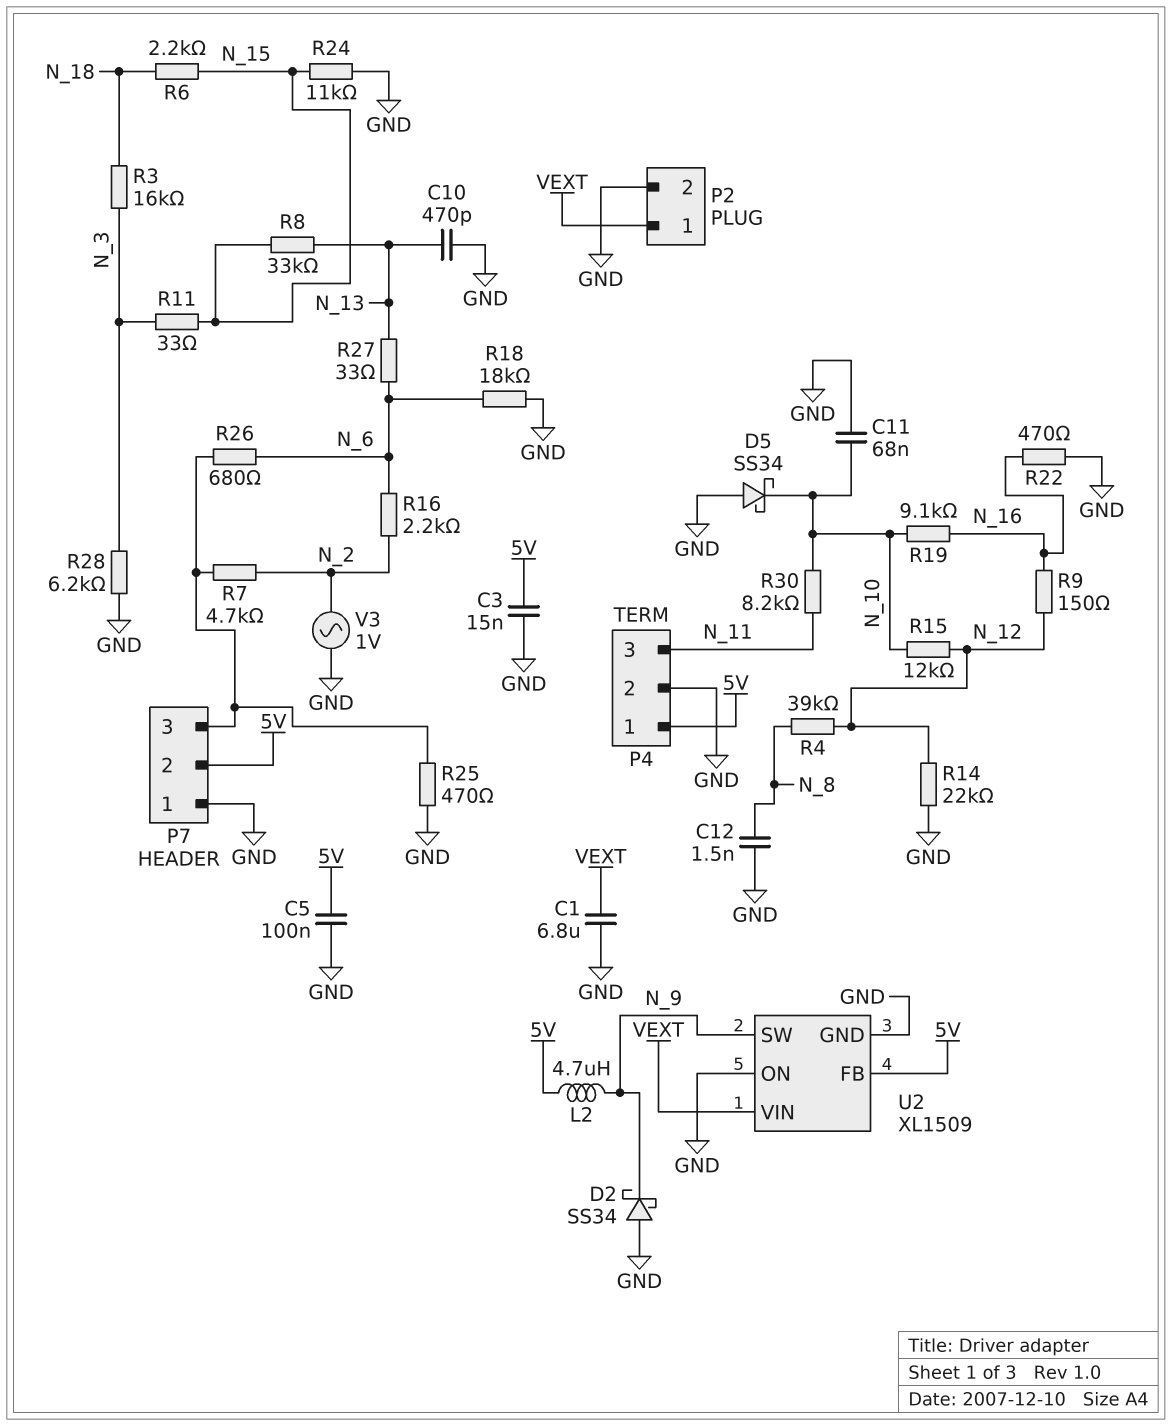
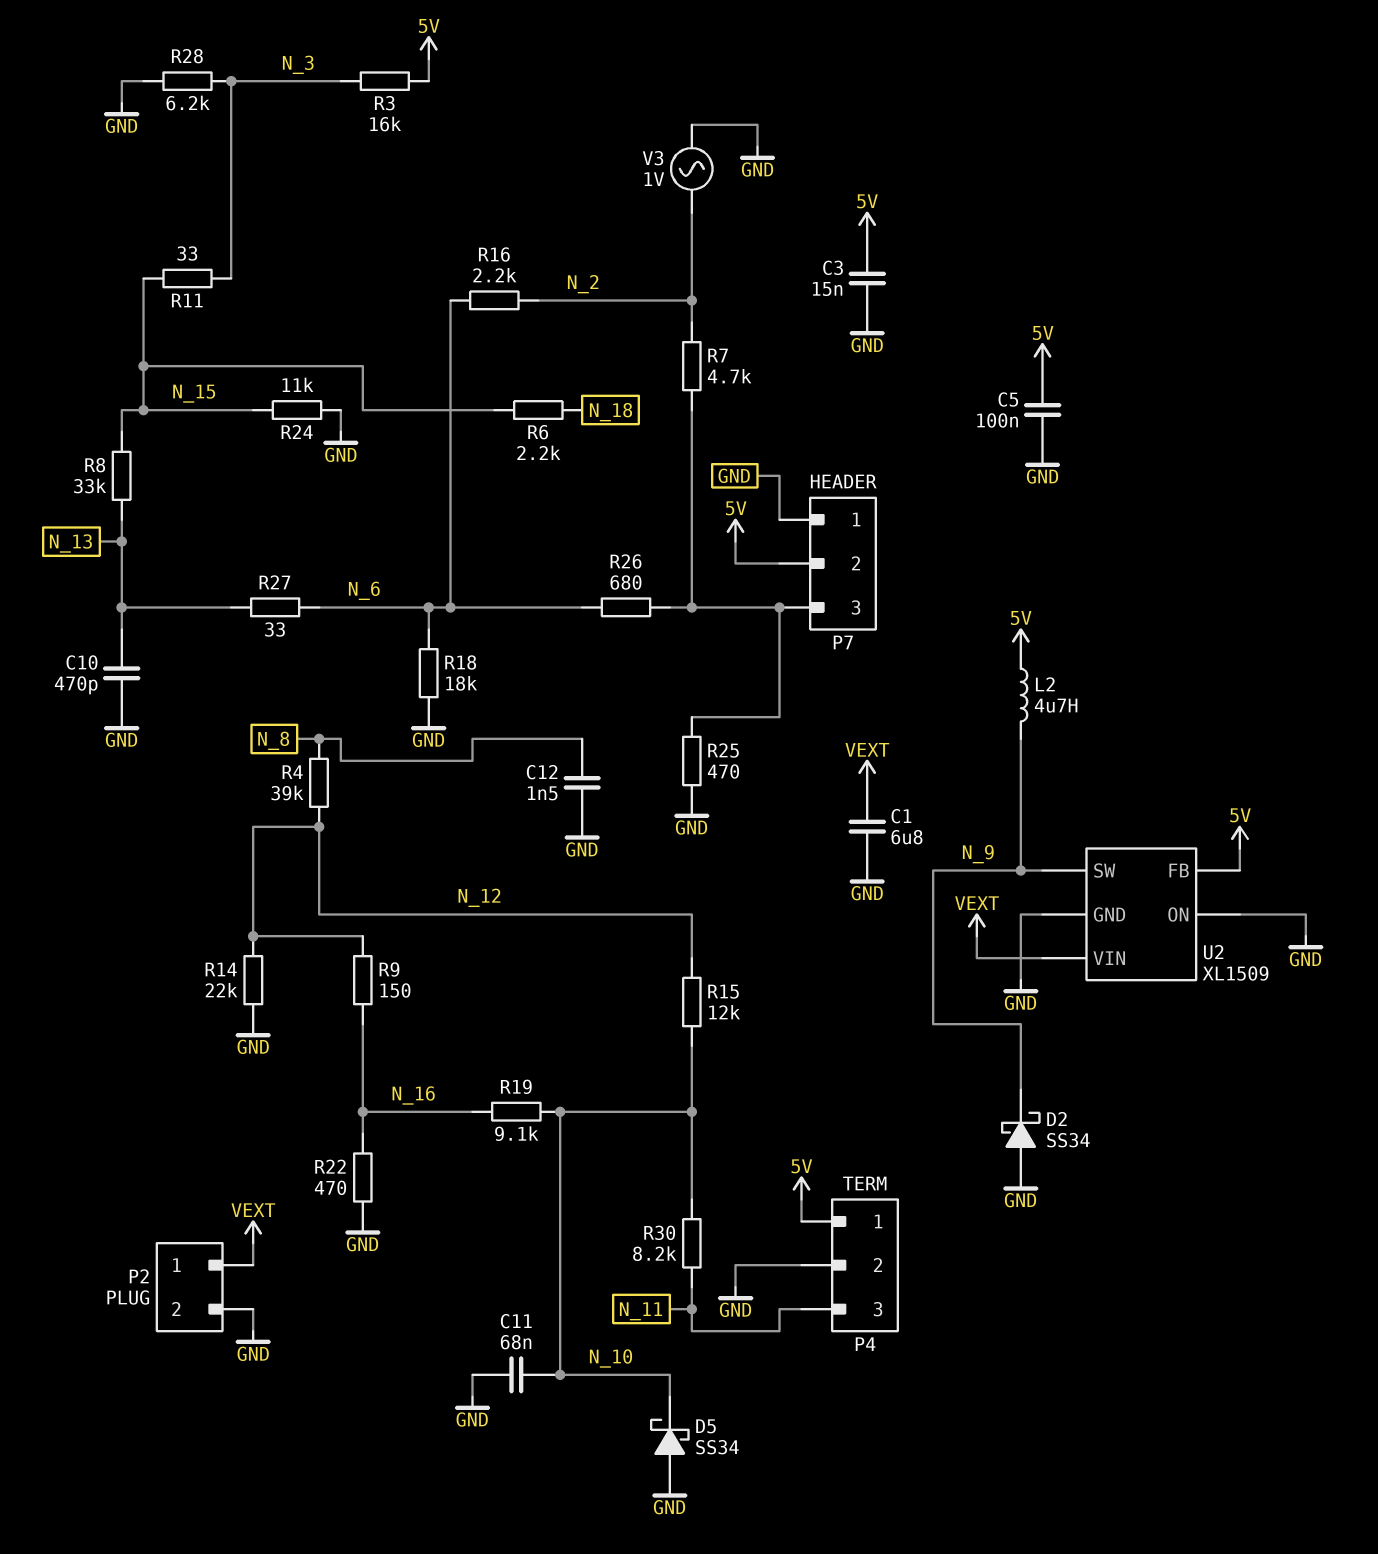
R3: 16k (N_3, N_18) -> 16k (5V, N_3)

